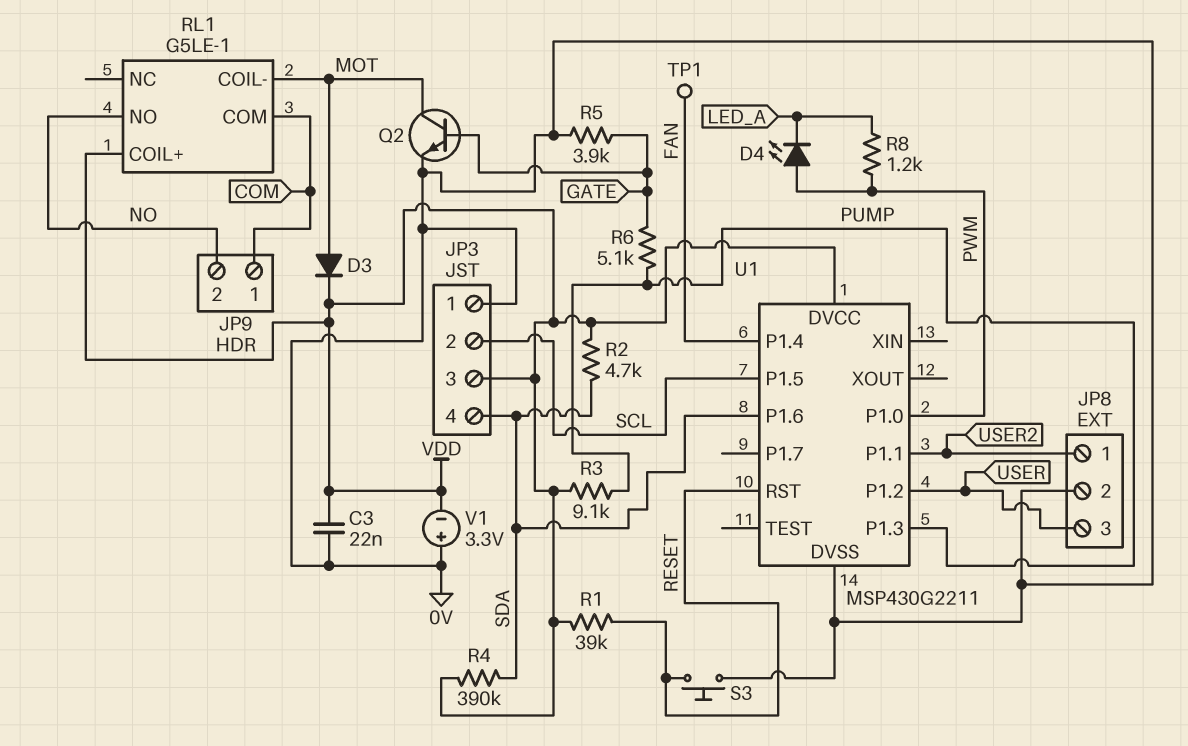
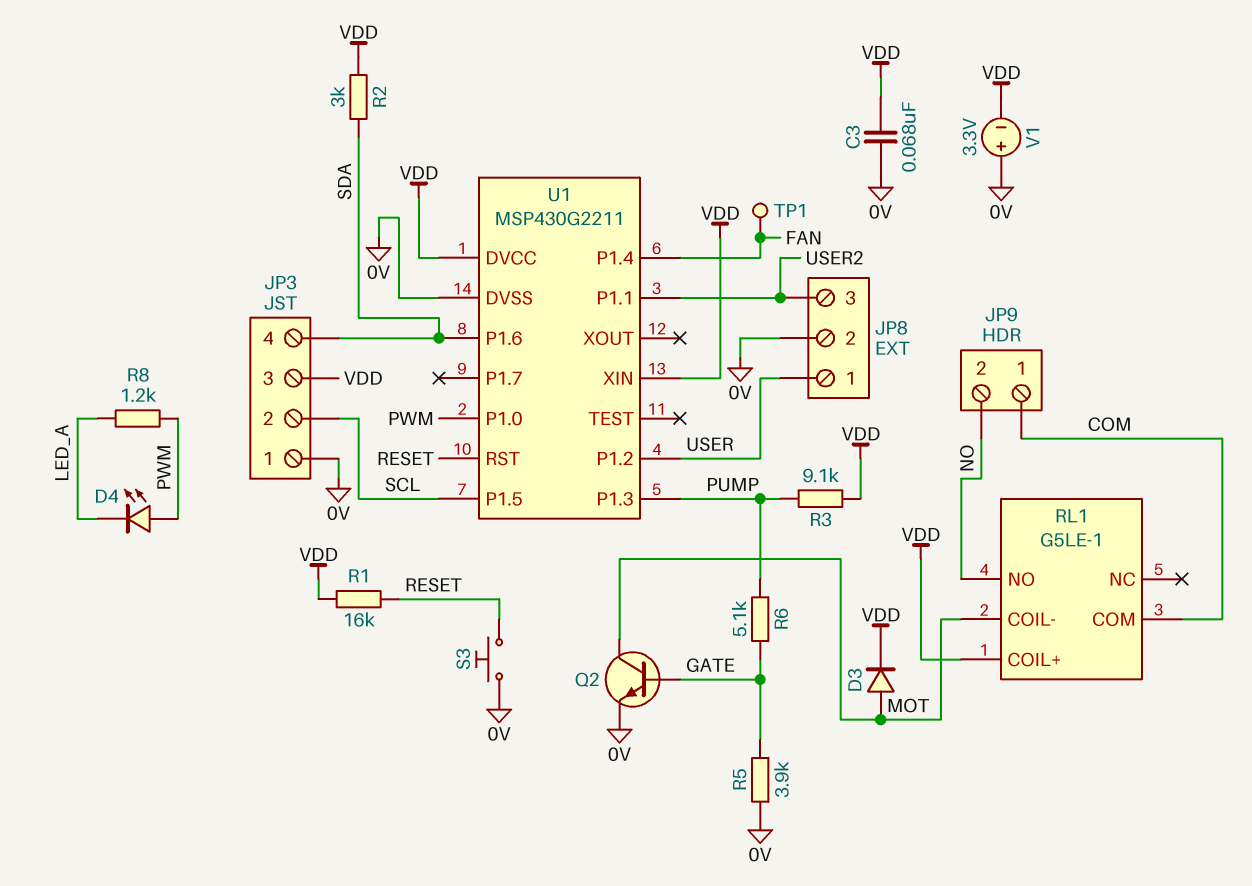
C3: 22nF (0V, VDD) -> 68nF (0V, VDD)
JP8 pin 1: USER2 -> USER
JP8 pin 3: USER -> USER2
R1: 39k (RESET, VDD) -> 16k (RESET, VDD)
R2: 4.7k (SDA, VDD) -> 3k (SDA, VDD)
R4: 390k (SDA, VDD) -> none
U1 pin XIN: none -> VDD

